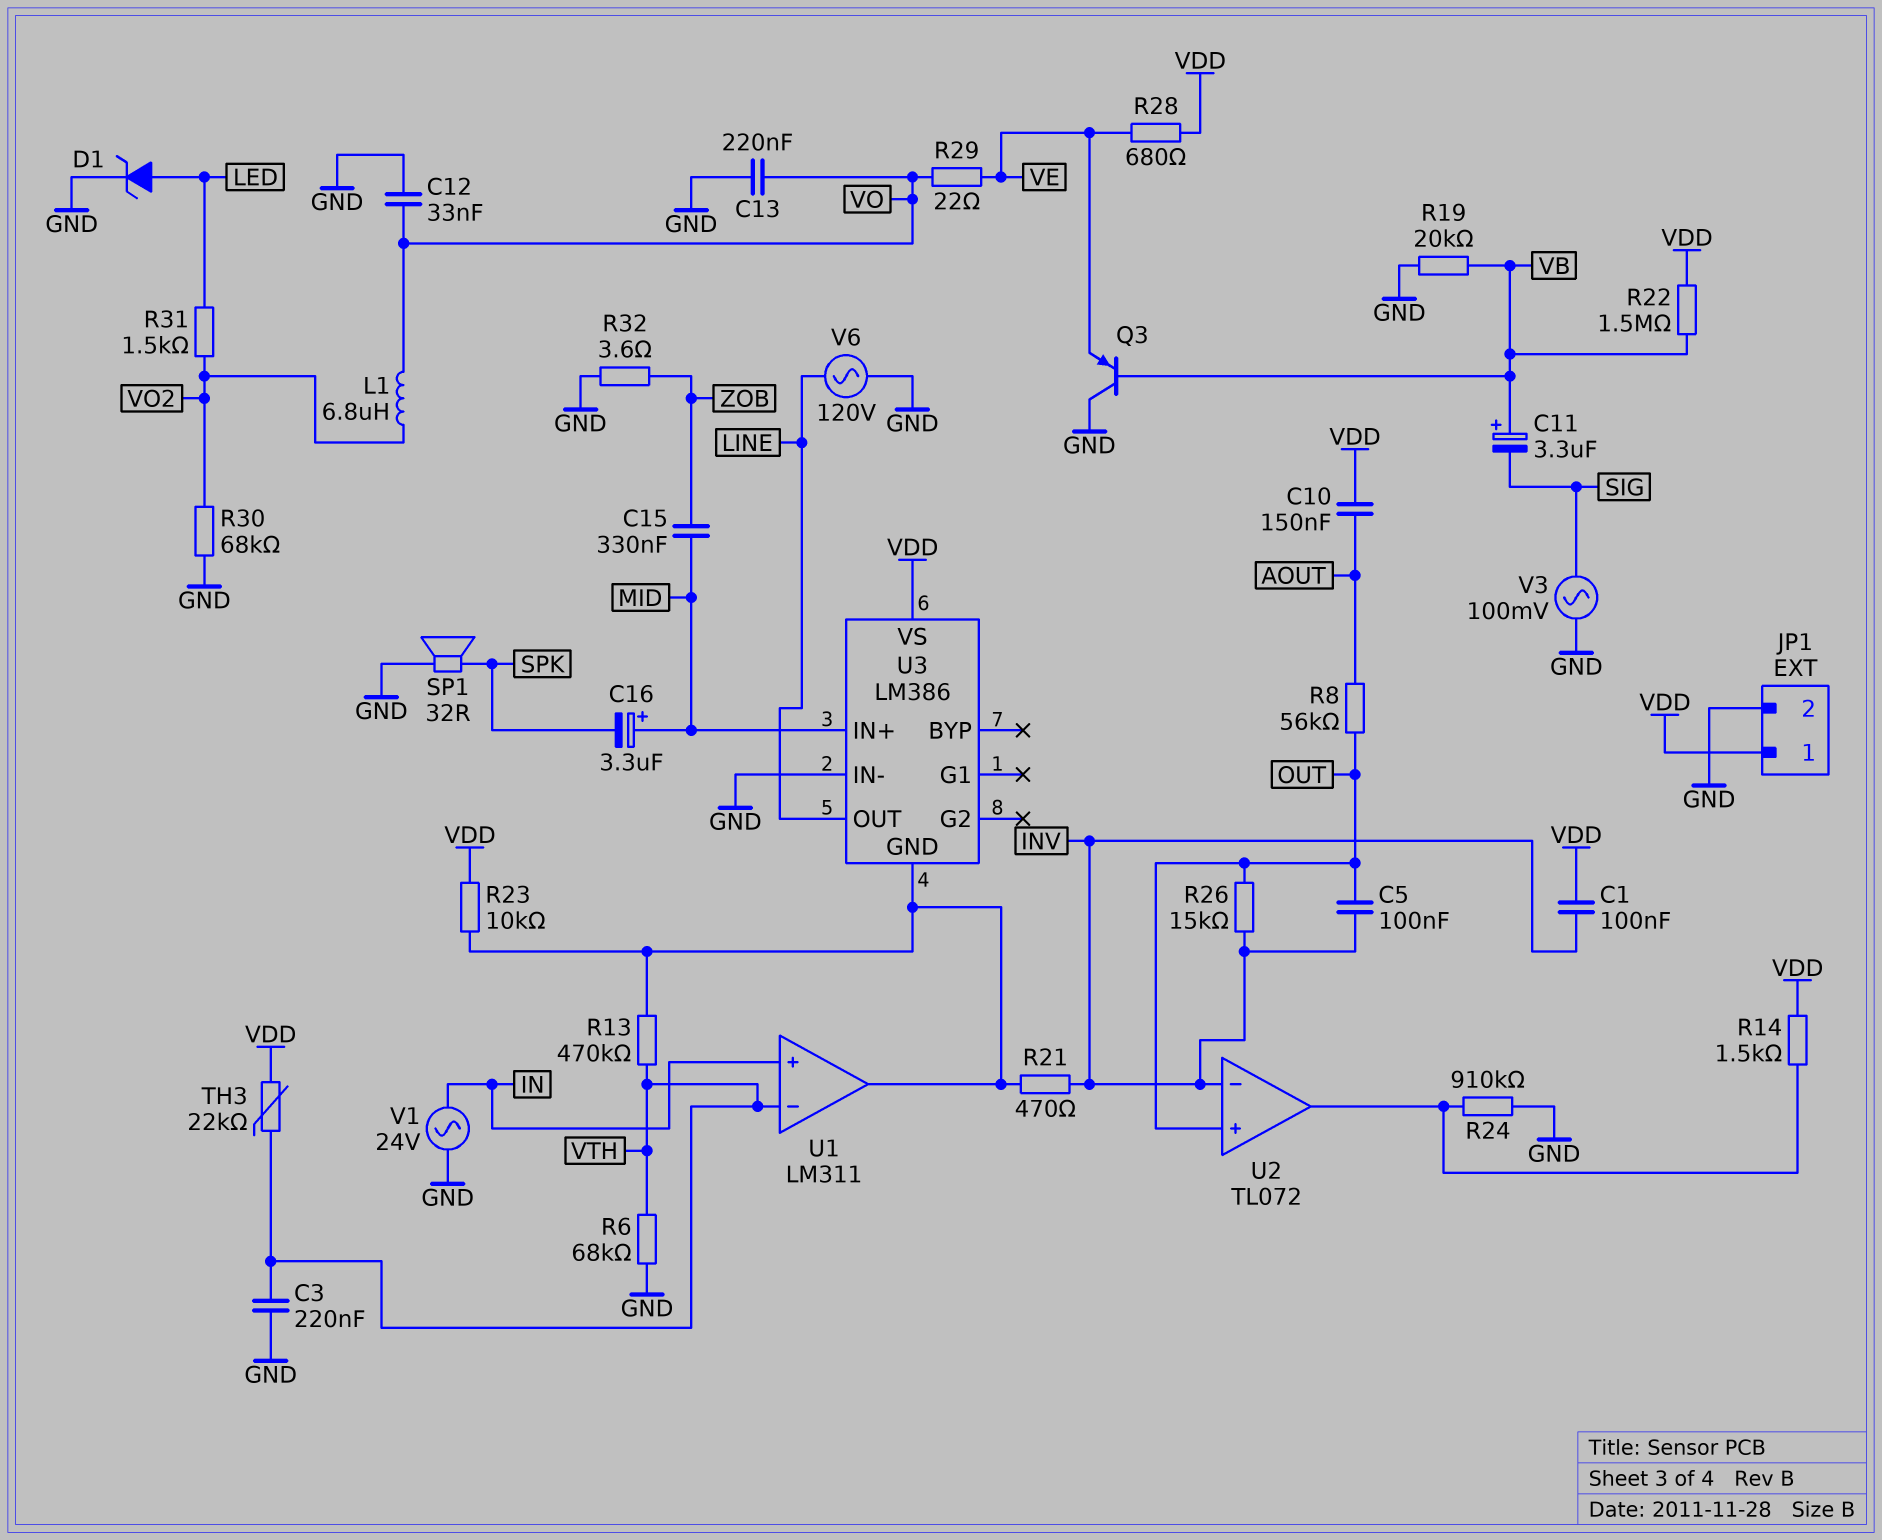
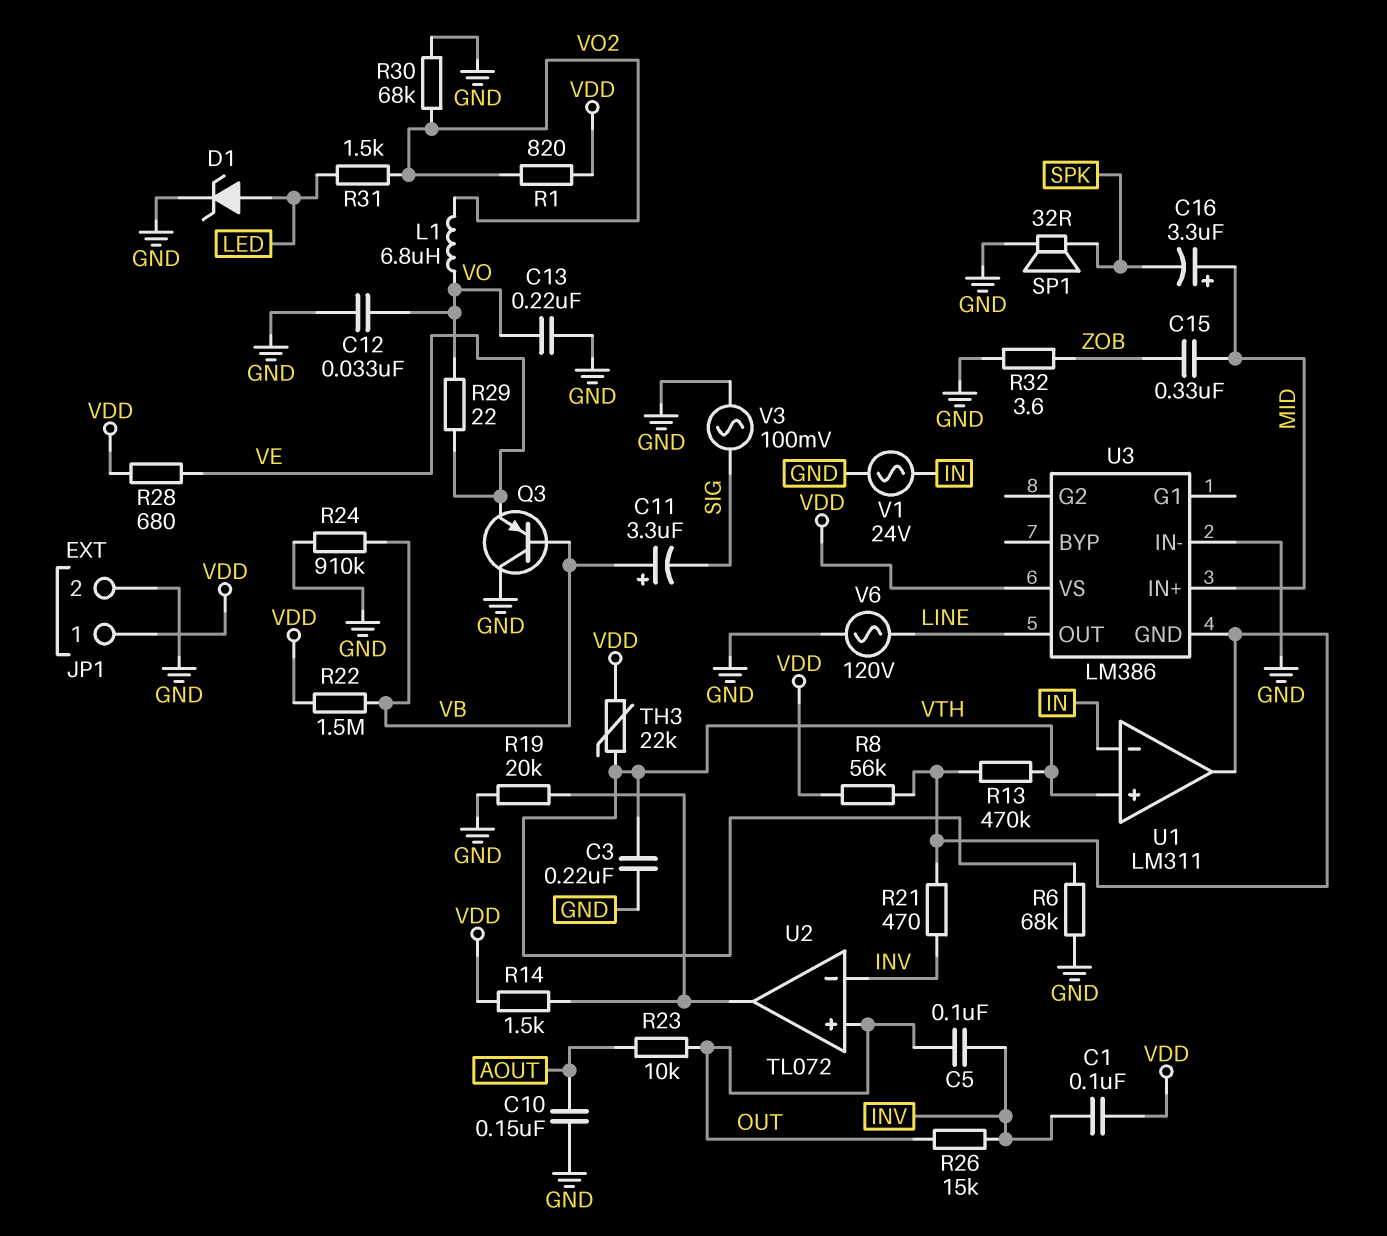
C10: 150nF (AOUT, VDD) -> 150nF (AOUT, GND)
R1: none -> 820 (VDD, VO2)
R8: 56k (AOUT, OUT) -> 56k (U1/out, VDD)
R19: 20k (GND, VB) -> 20k (GND, U2/out)
R23: 10k (U1/out, VDD) -> 10k (AOUT, OUT)
R24: 910k (GND, U2/out) -> 910k (GND, VB)
U1 pin in+: IN -> VTH
U1 pin in-: VTH -> IN

